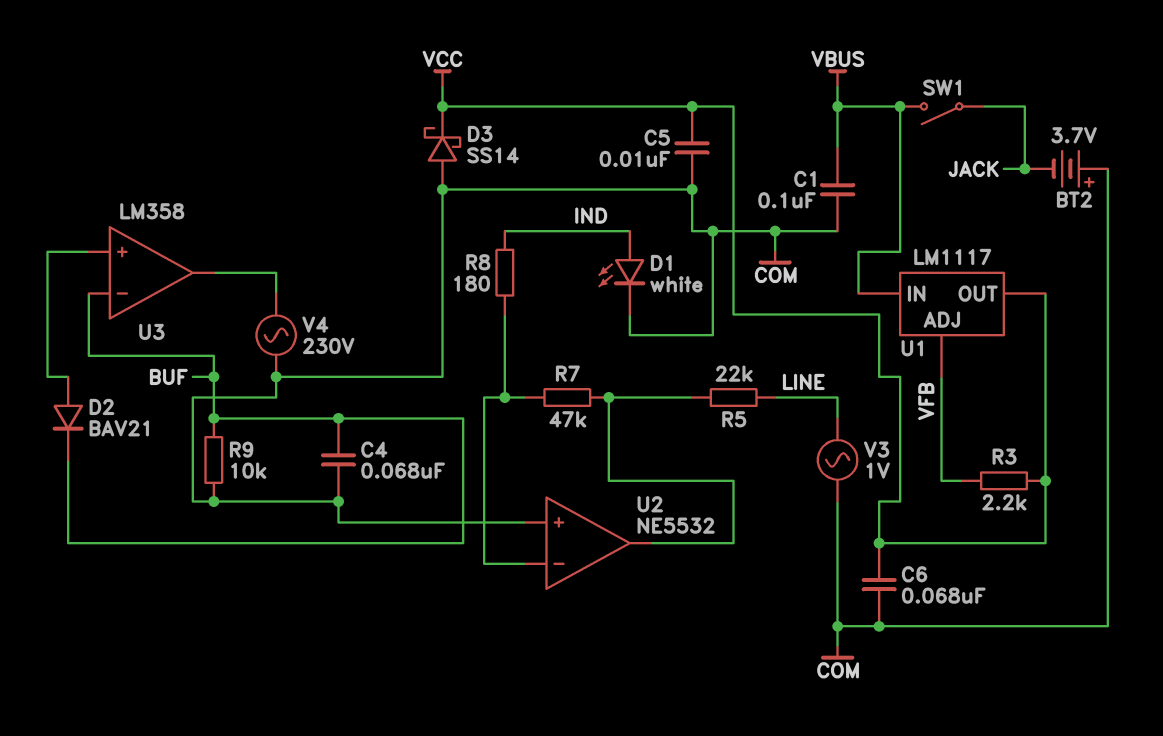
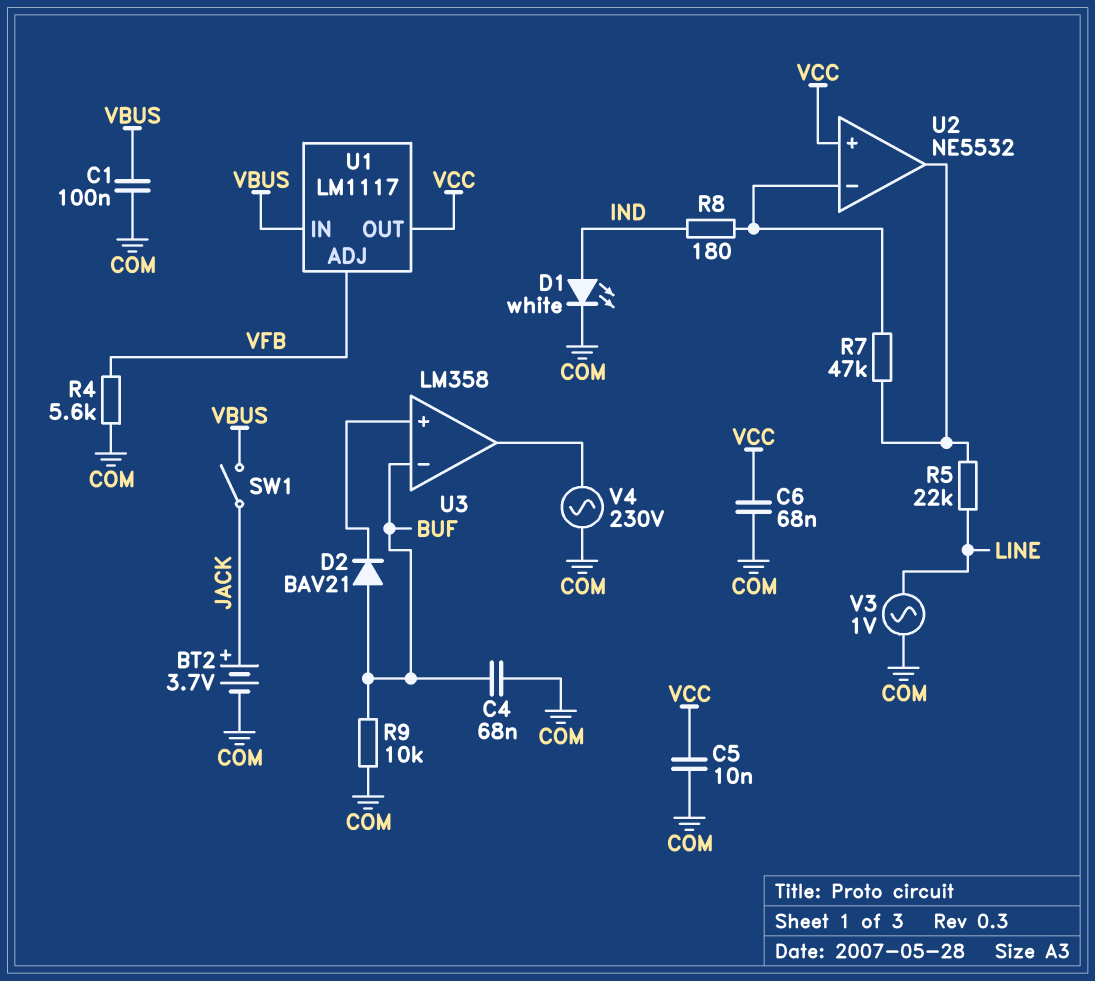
BT2: 3.7V (plus COM, minus JACK) -> 3.7V (plus JACK, minus COM)
D2: diode BAV21 (A U3/in+, K BUF) -> diode BAV21 (A BUF, K U3/in+)
D3: schottky SS14 (A COM, K VCC) -> none
R3: 2.2k (VCC, VFB) -> none
R4: none -> 5.6k (COM, VFB)
U2 pin in+: COM -> VCC

